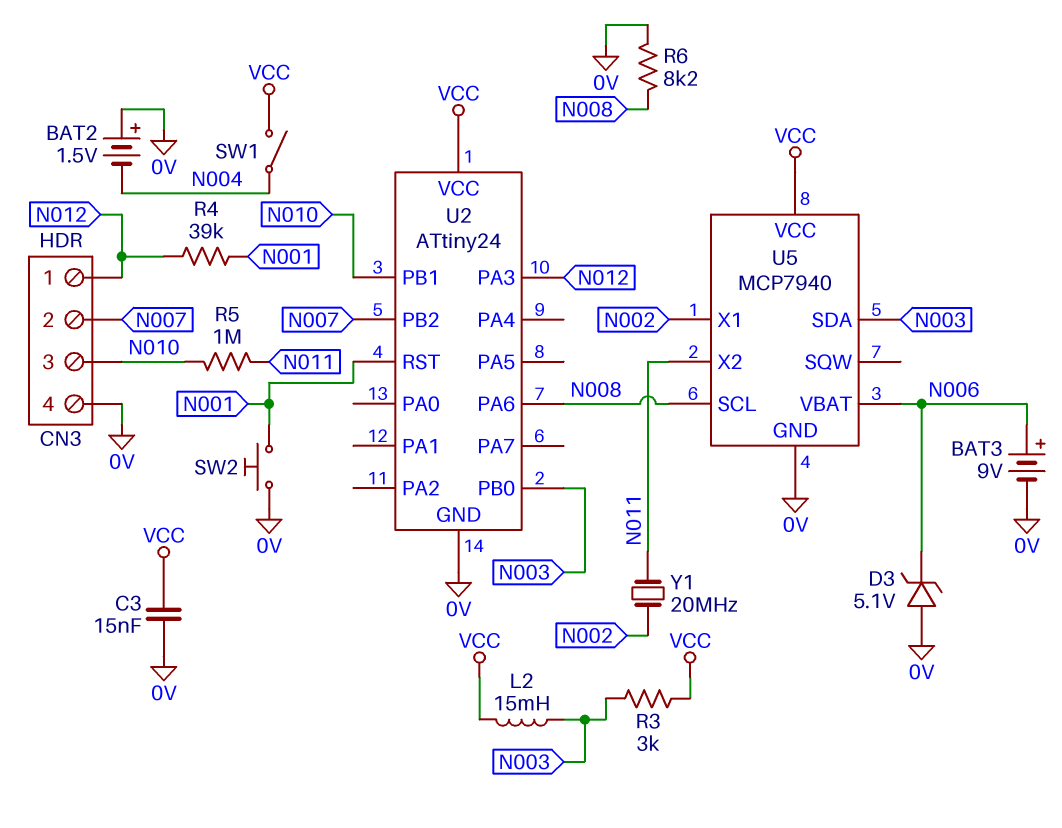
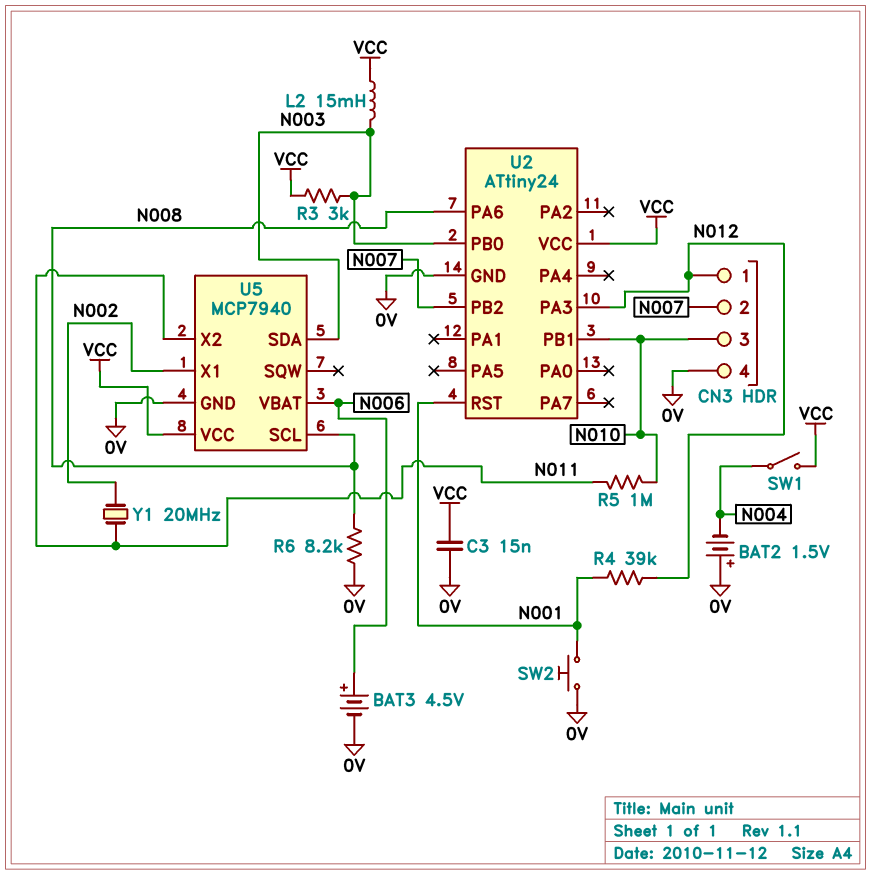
BAT3: 9V (plus N006, minus 0V) -> 4.5V (plus N006, minus 0V)
D3: zener 5.1V (A 0V, K N006) -> none

